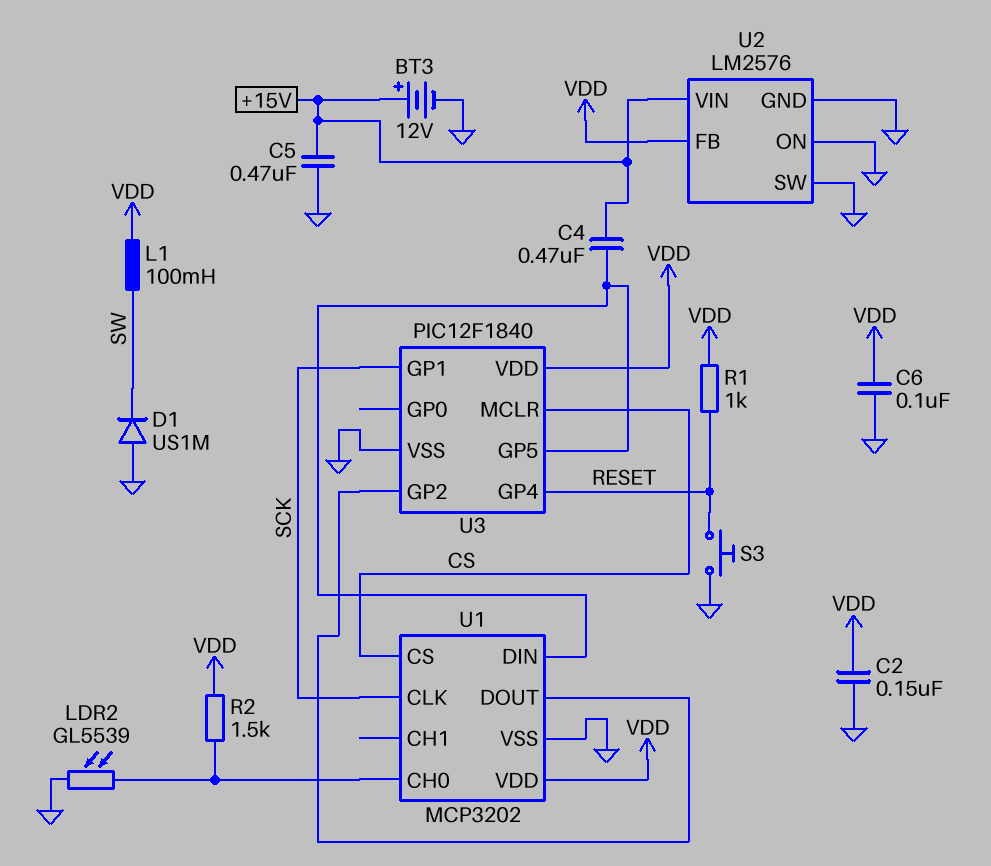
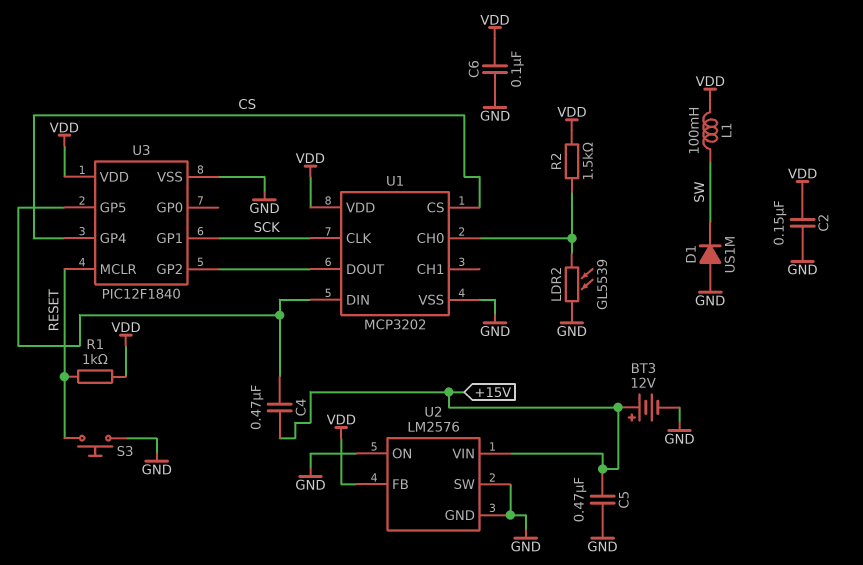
U3 pin GP4: RESET -> CS
U3 pin MCLR: CS -> RESET

